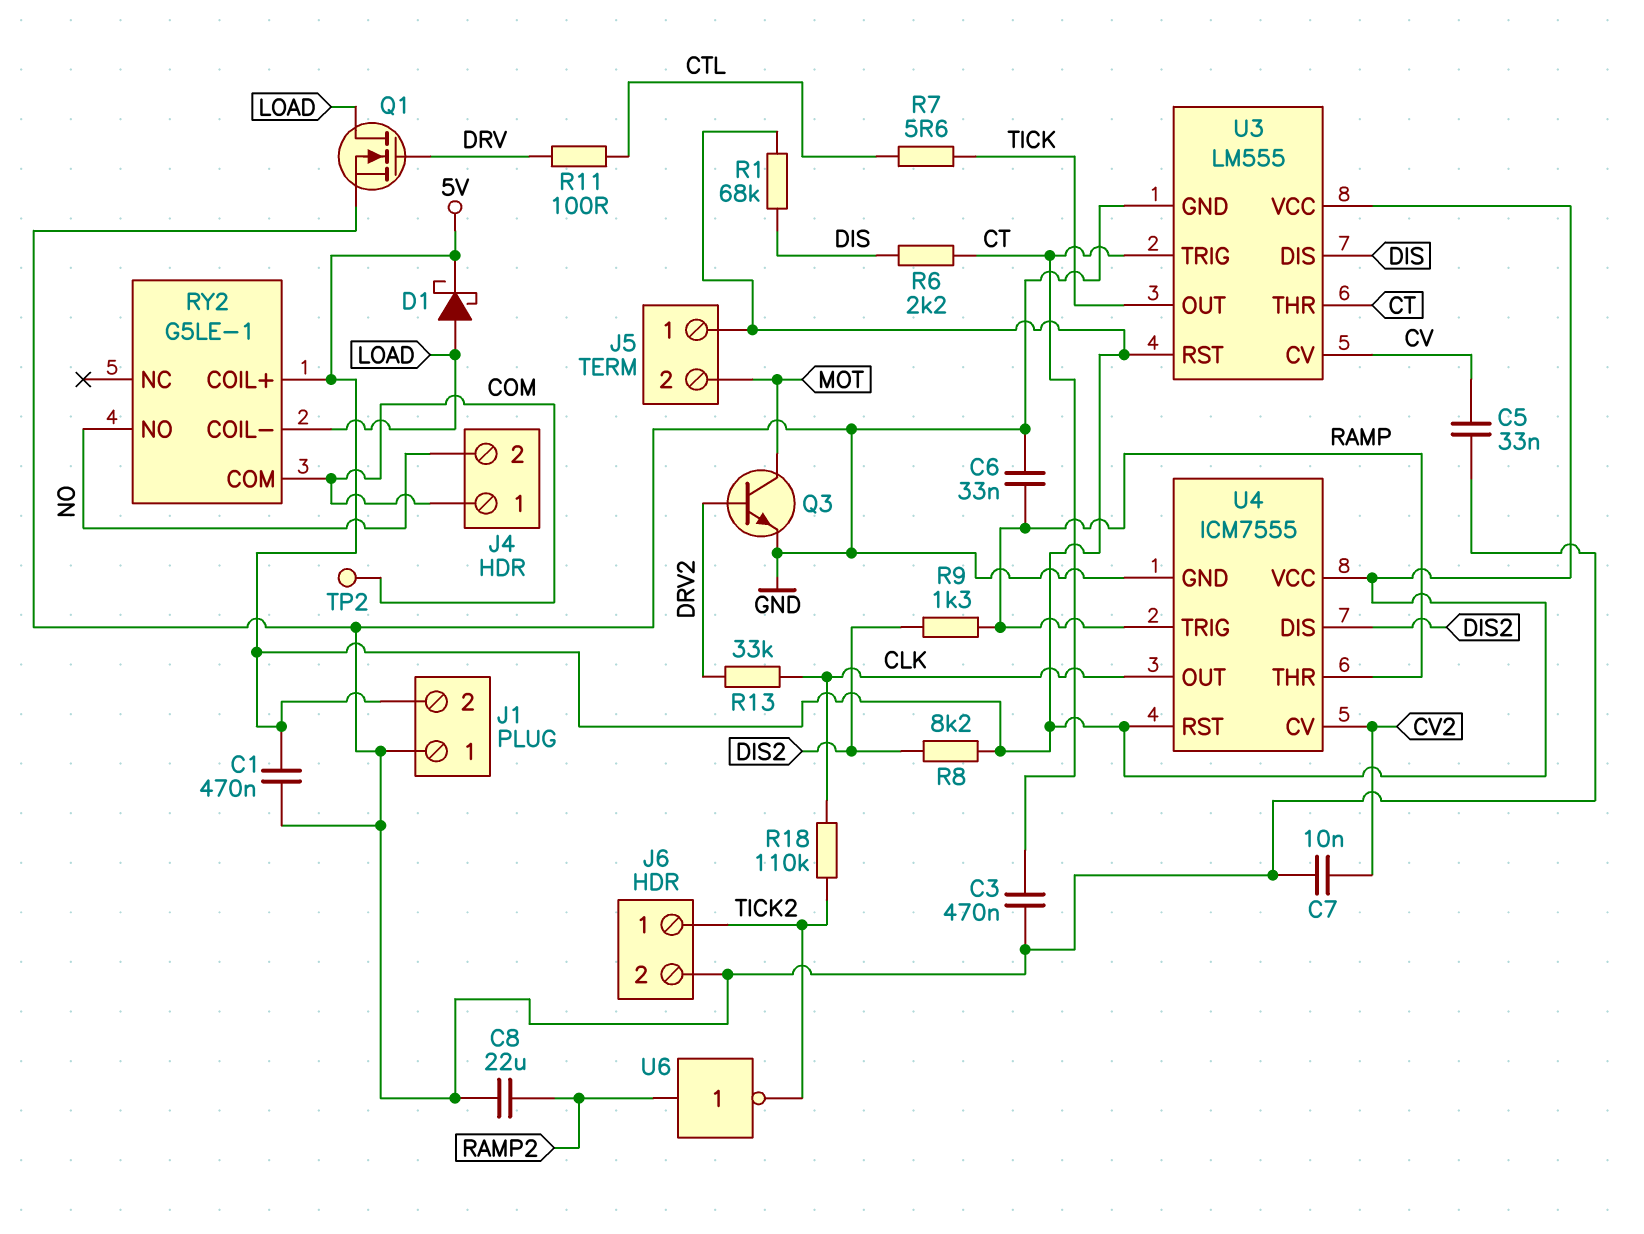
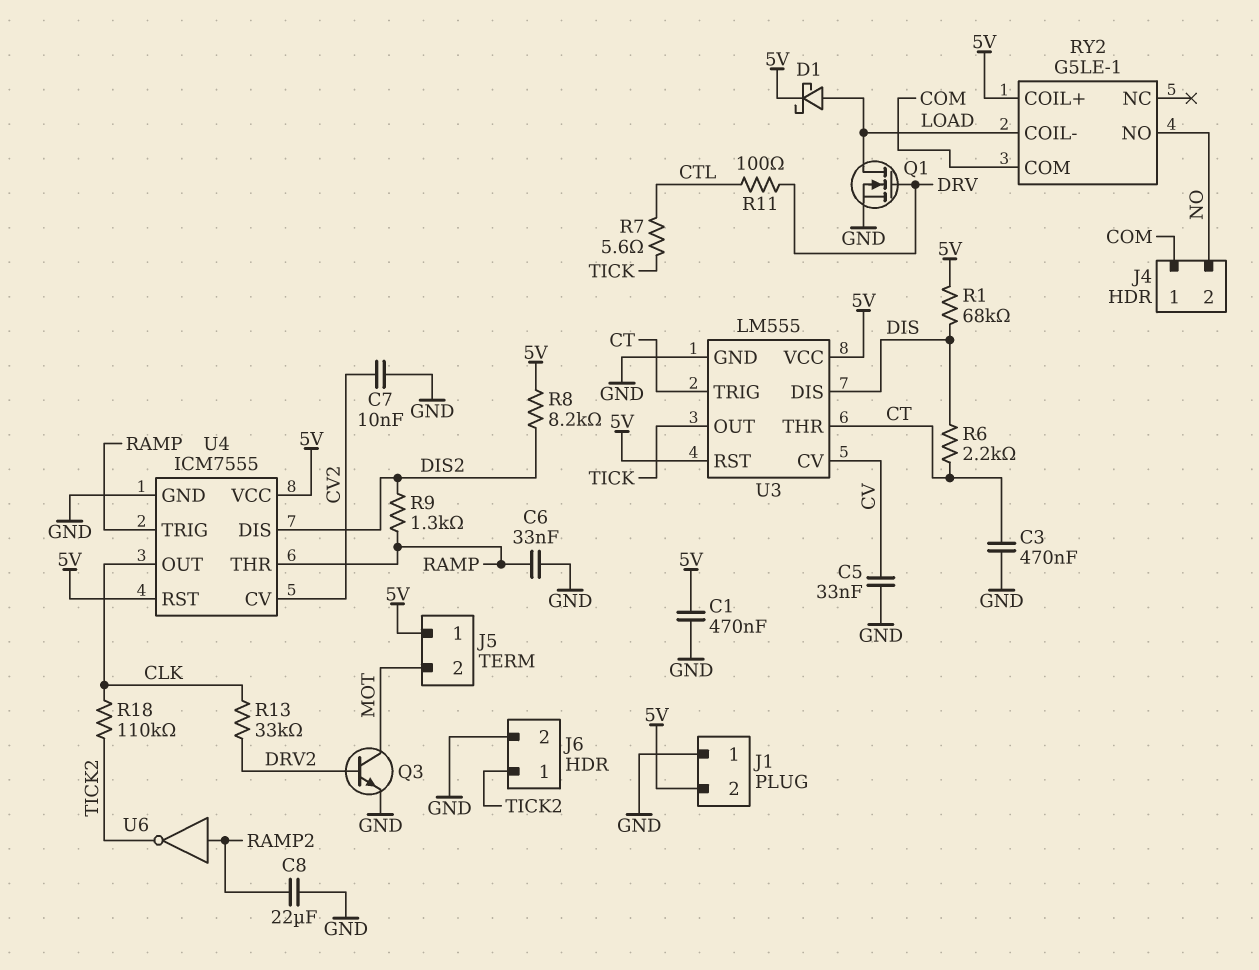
TP2: test point (COM) -> none

